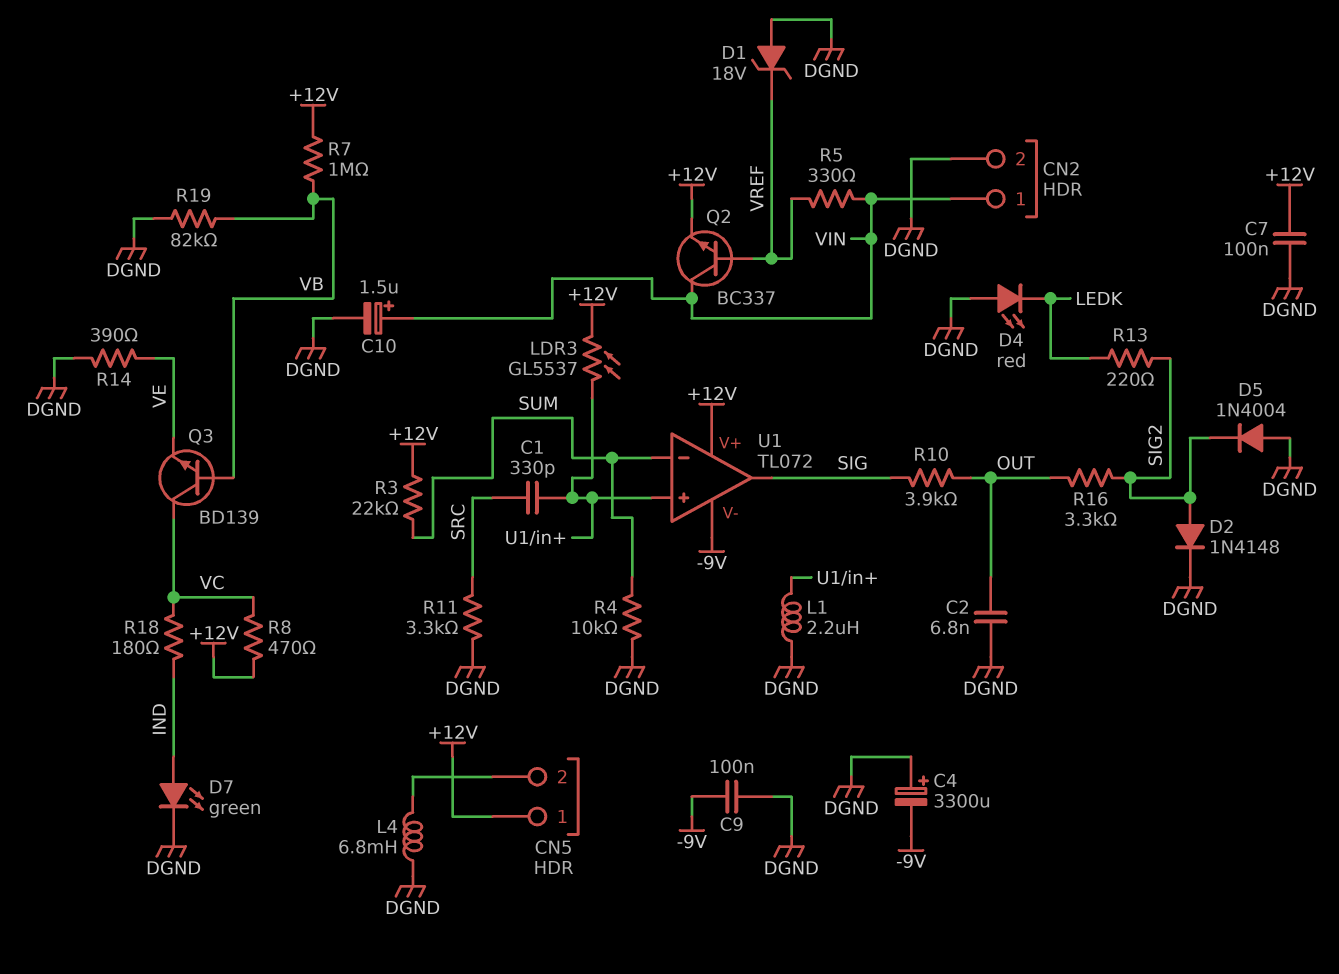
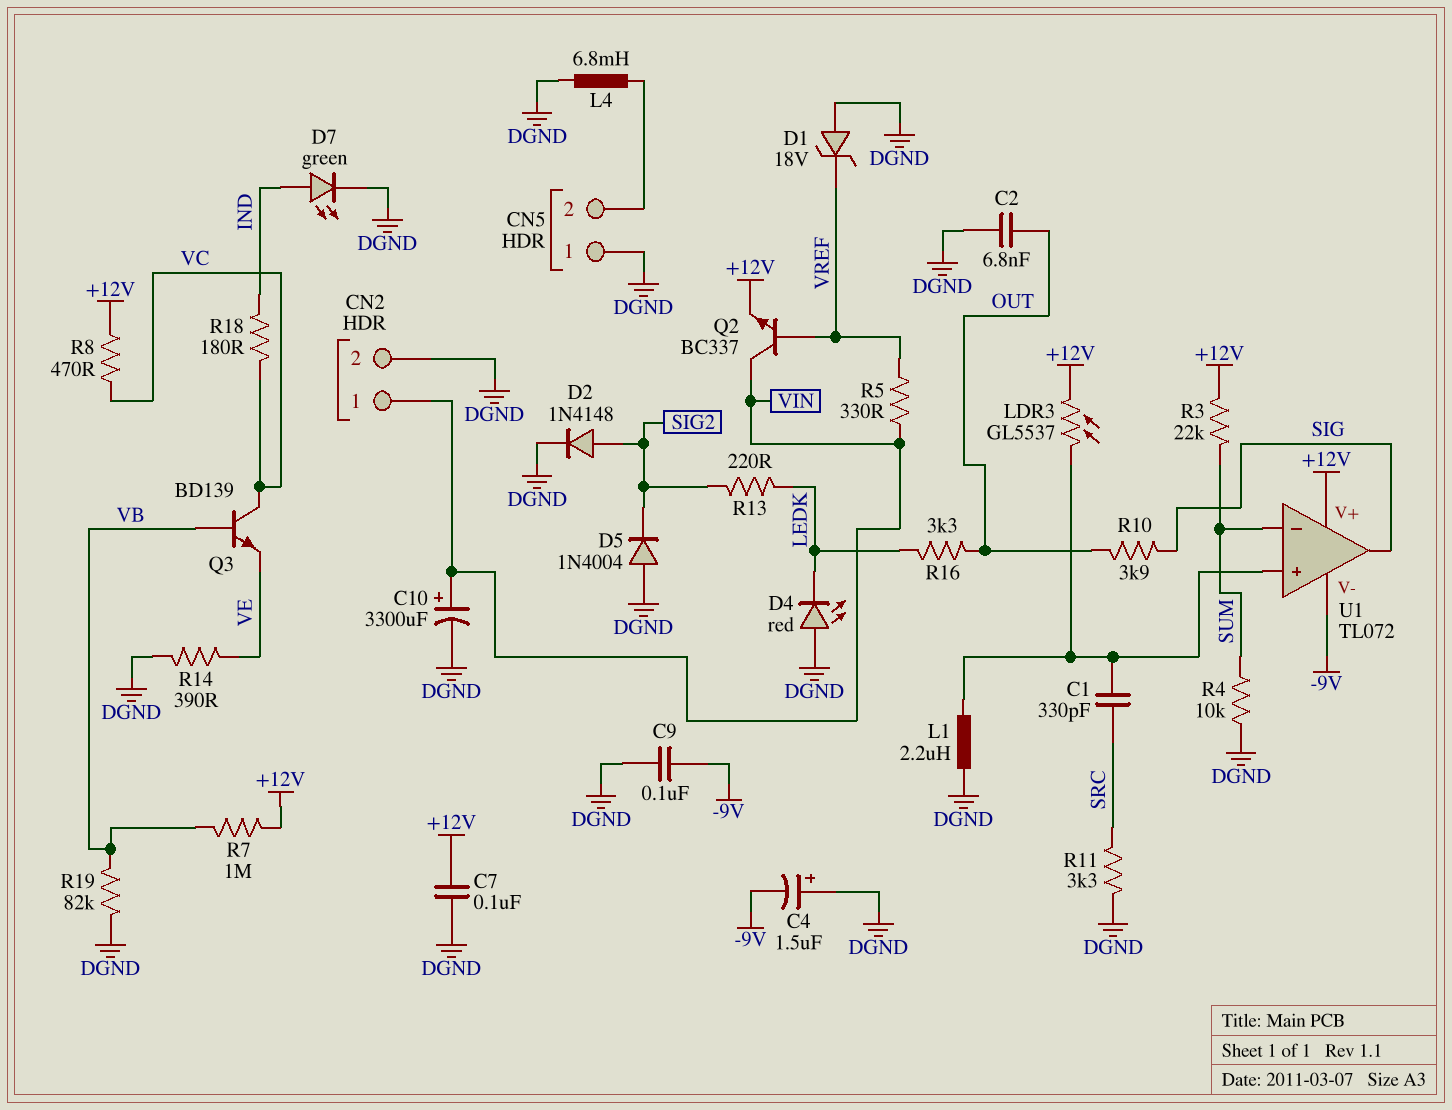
C4: 3300uF (plus DGND, minus -9V) -> 1.5uF (plus DGND, minus -9V)
C10: 1.5uF (plus VIN, minus DGND) -> 3300uF (plus VIN, minus DGND)
CN5 pin 1: +12V -> DGND
R16: 3.3k (OUT, SIG2) -> 3.3k (LEDK, OUT)

